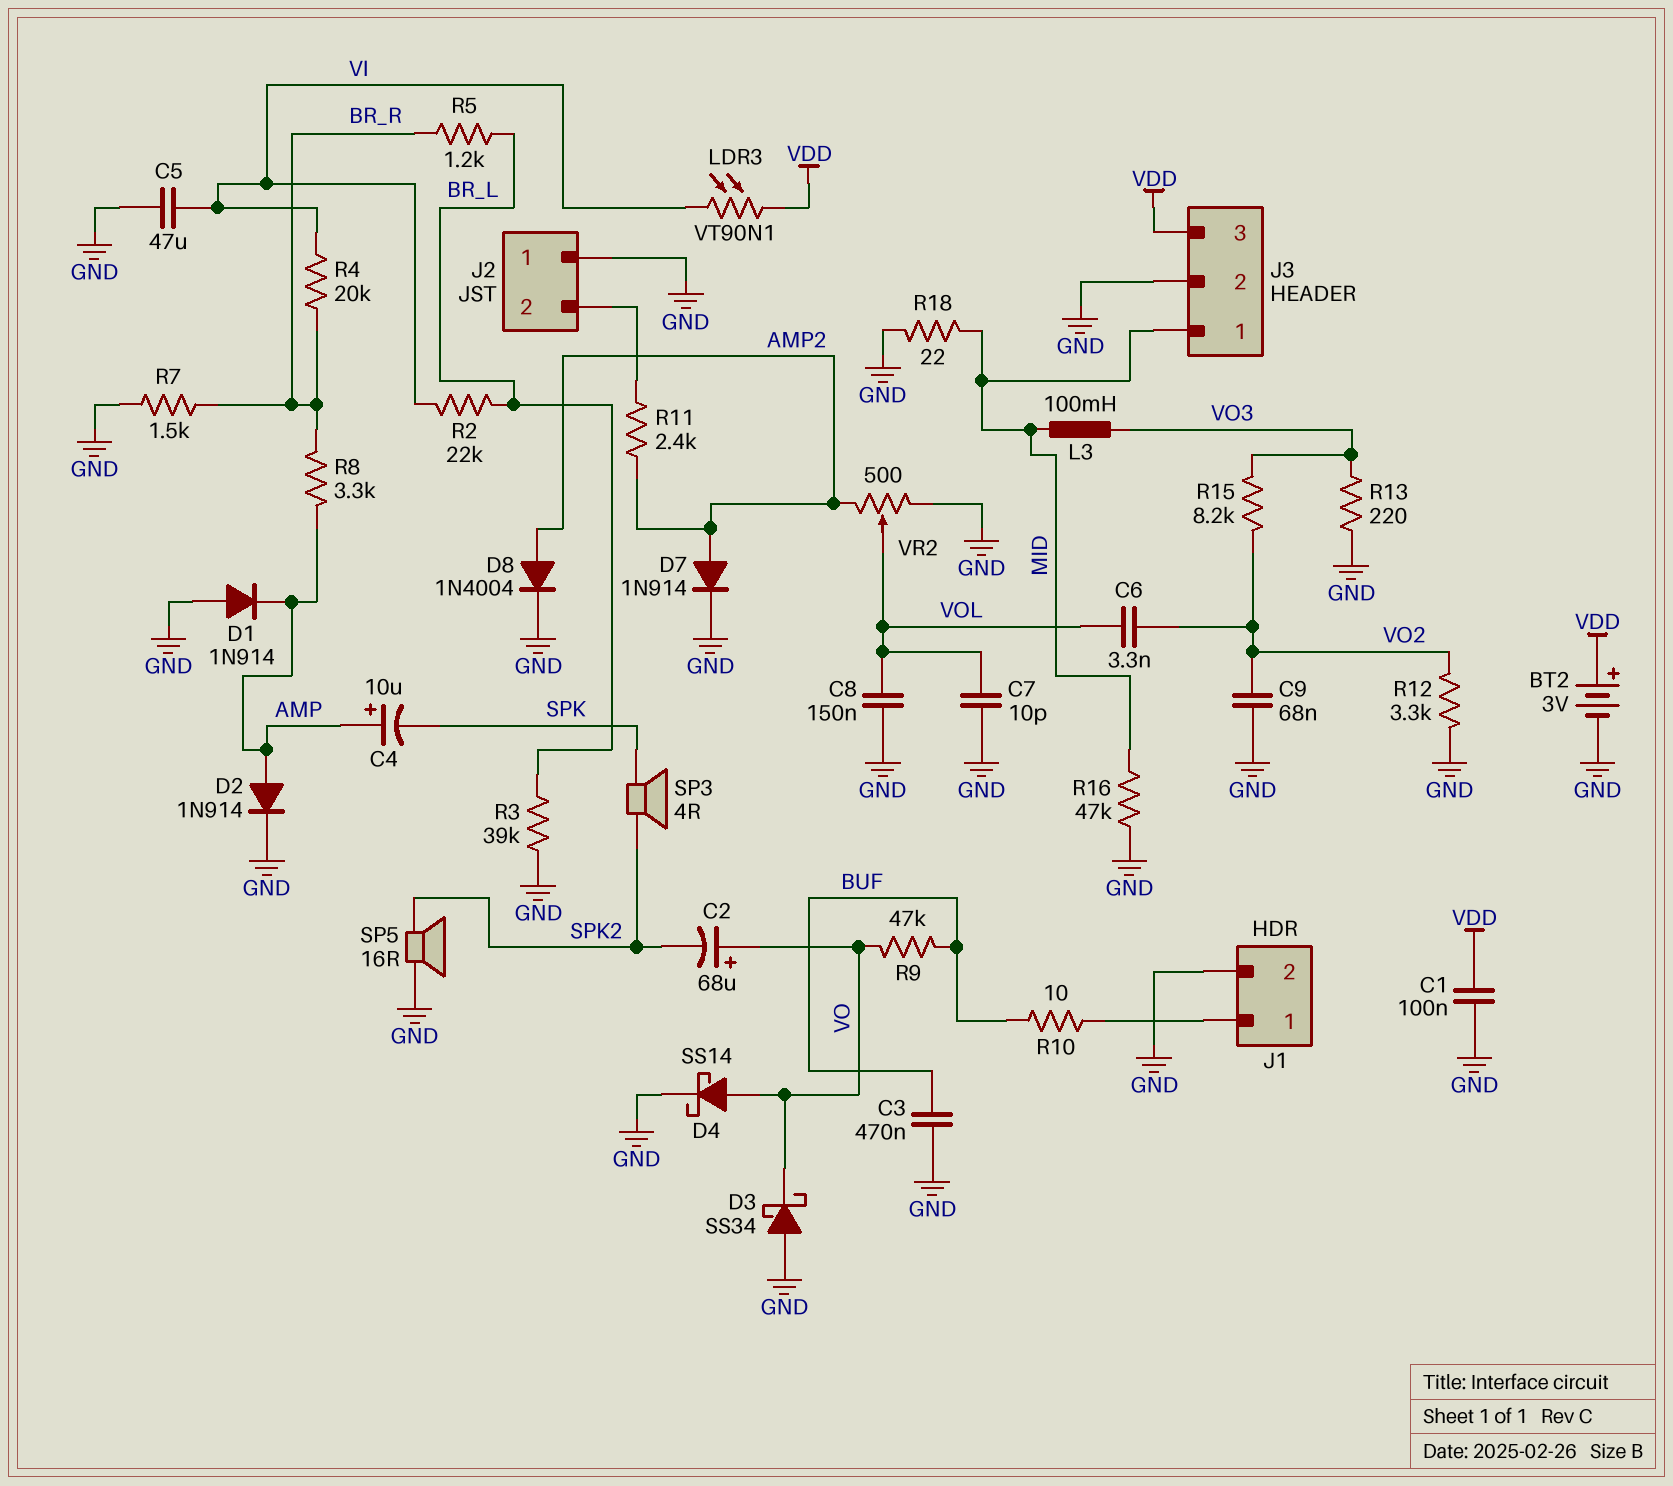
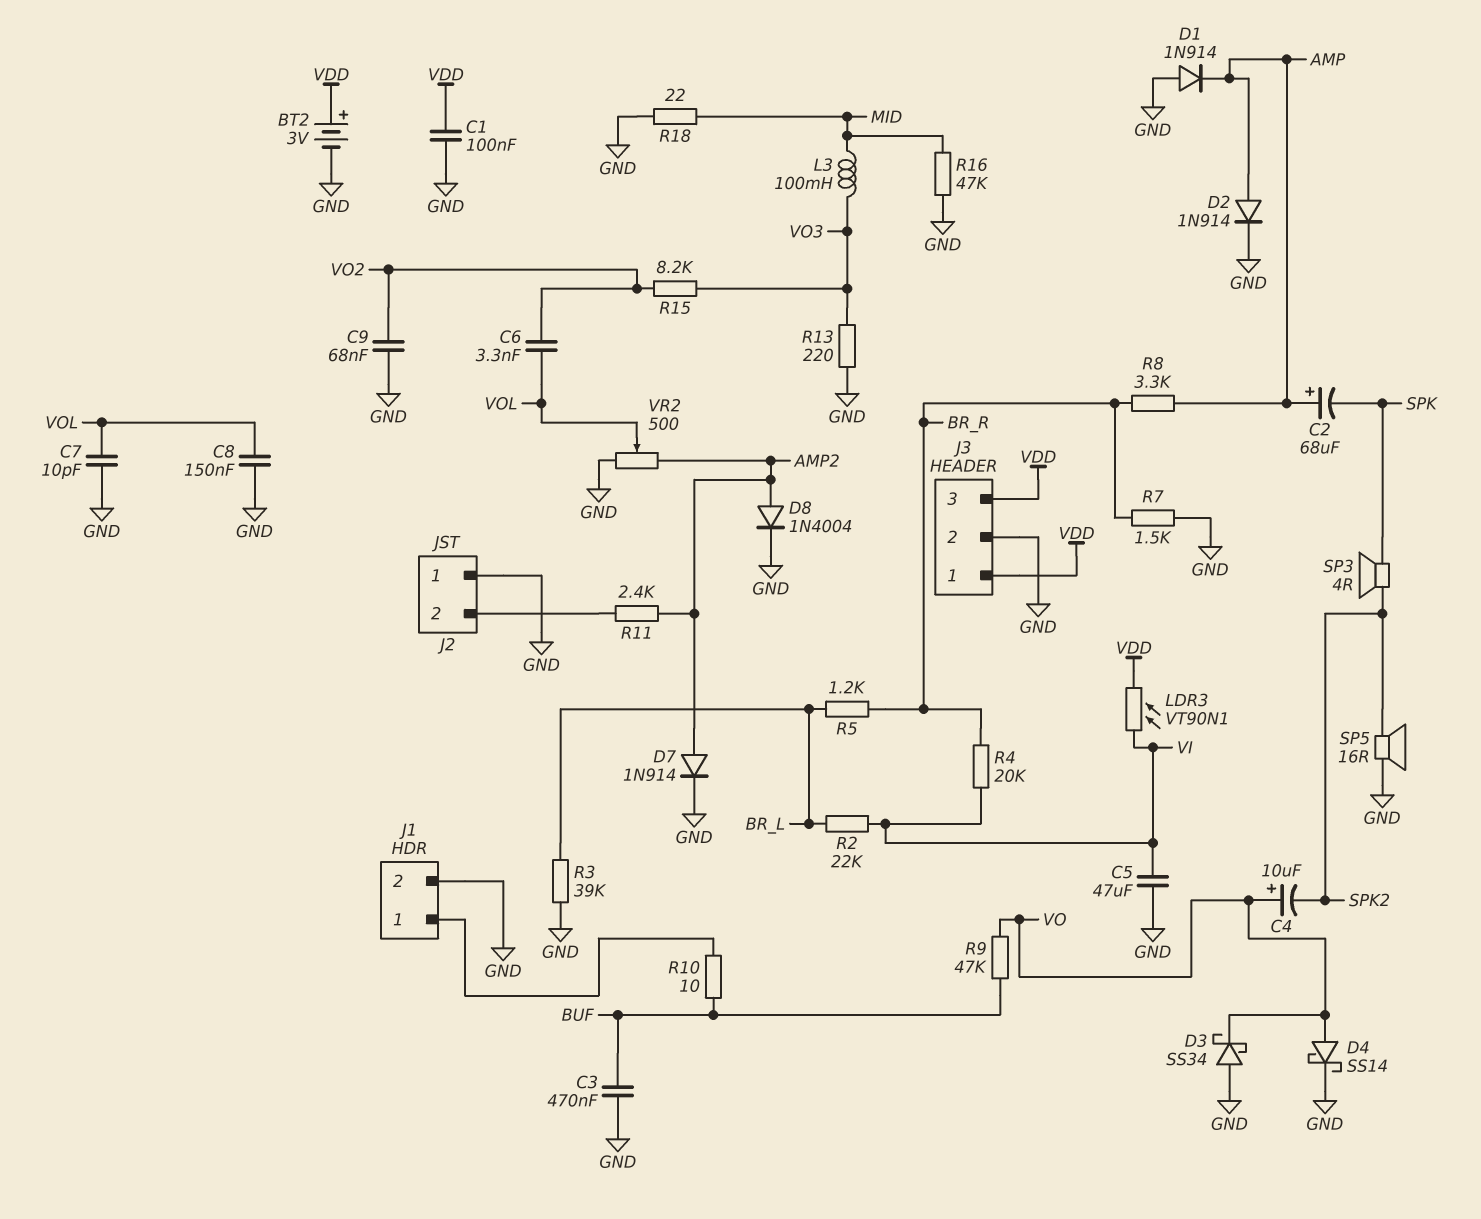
C2: 68uF (plus VO, minus SPK2) -> 68uF (plus AMP, minus SPK)
C4: 10uF (plus AMP, minus SPK) -> 10uF (plus VO, minus SPK2)
J3 pin 1: MID -> VDD
R12: 3.3k (GND, VO2) -> none

